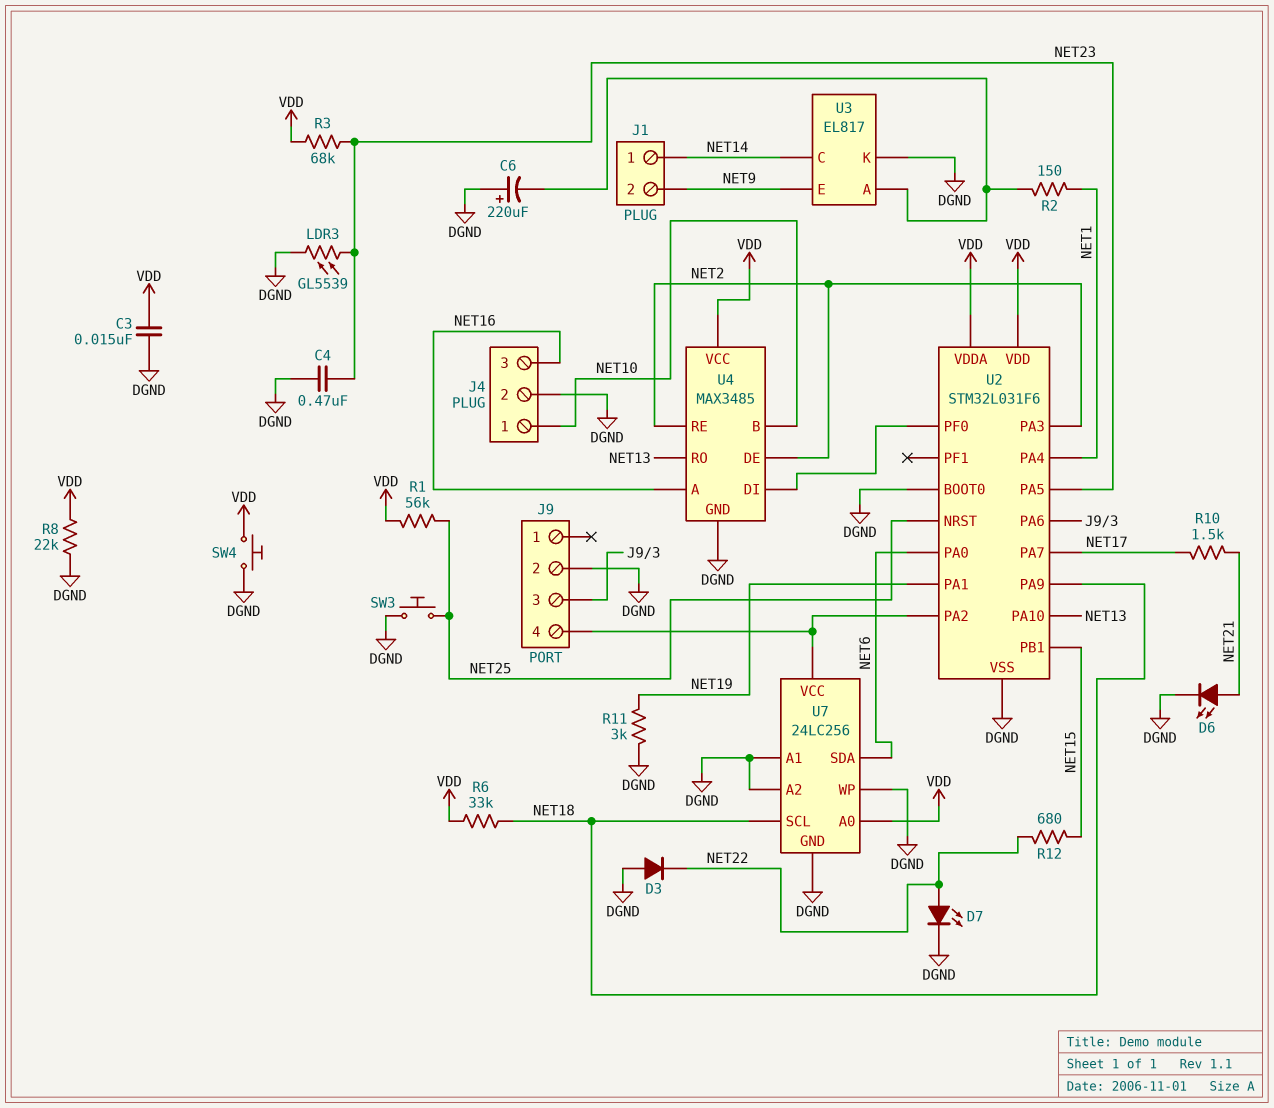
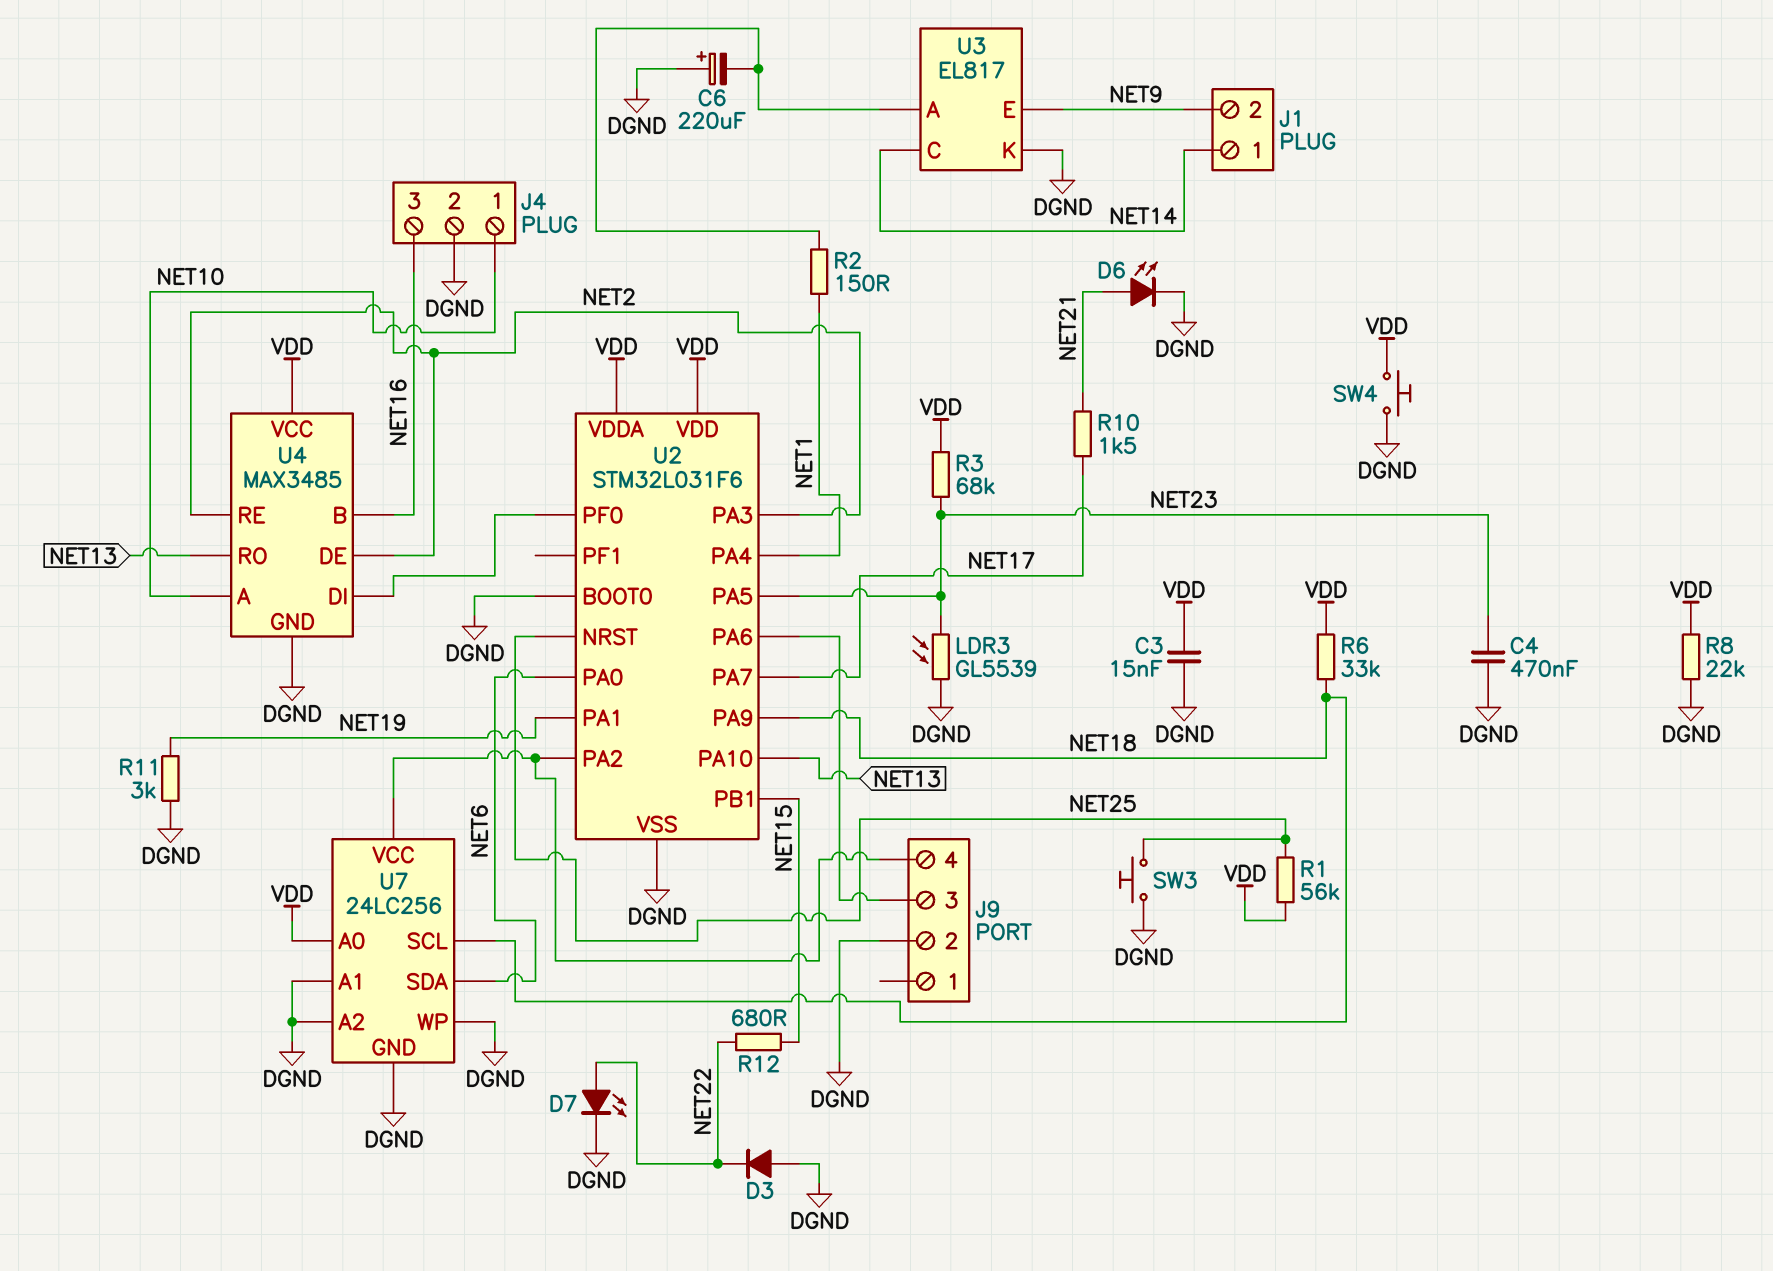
U4 pin A: NET16 -> NET10
U4 pin B: NET10 -> NET16

